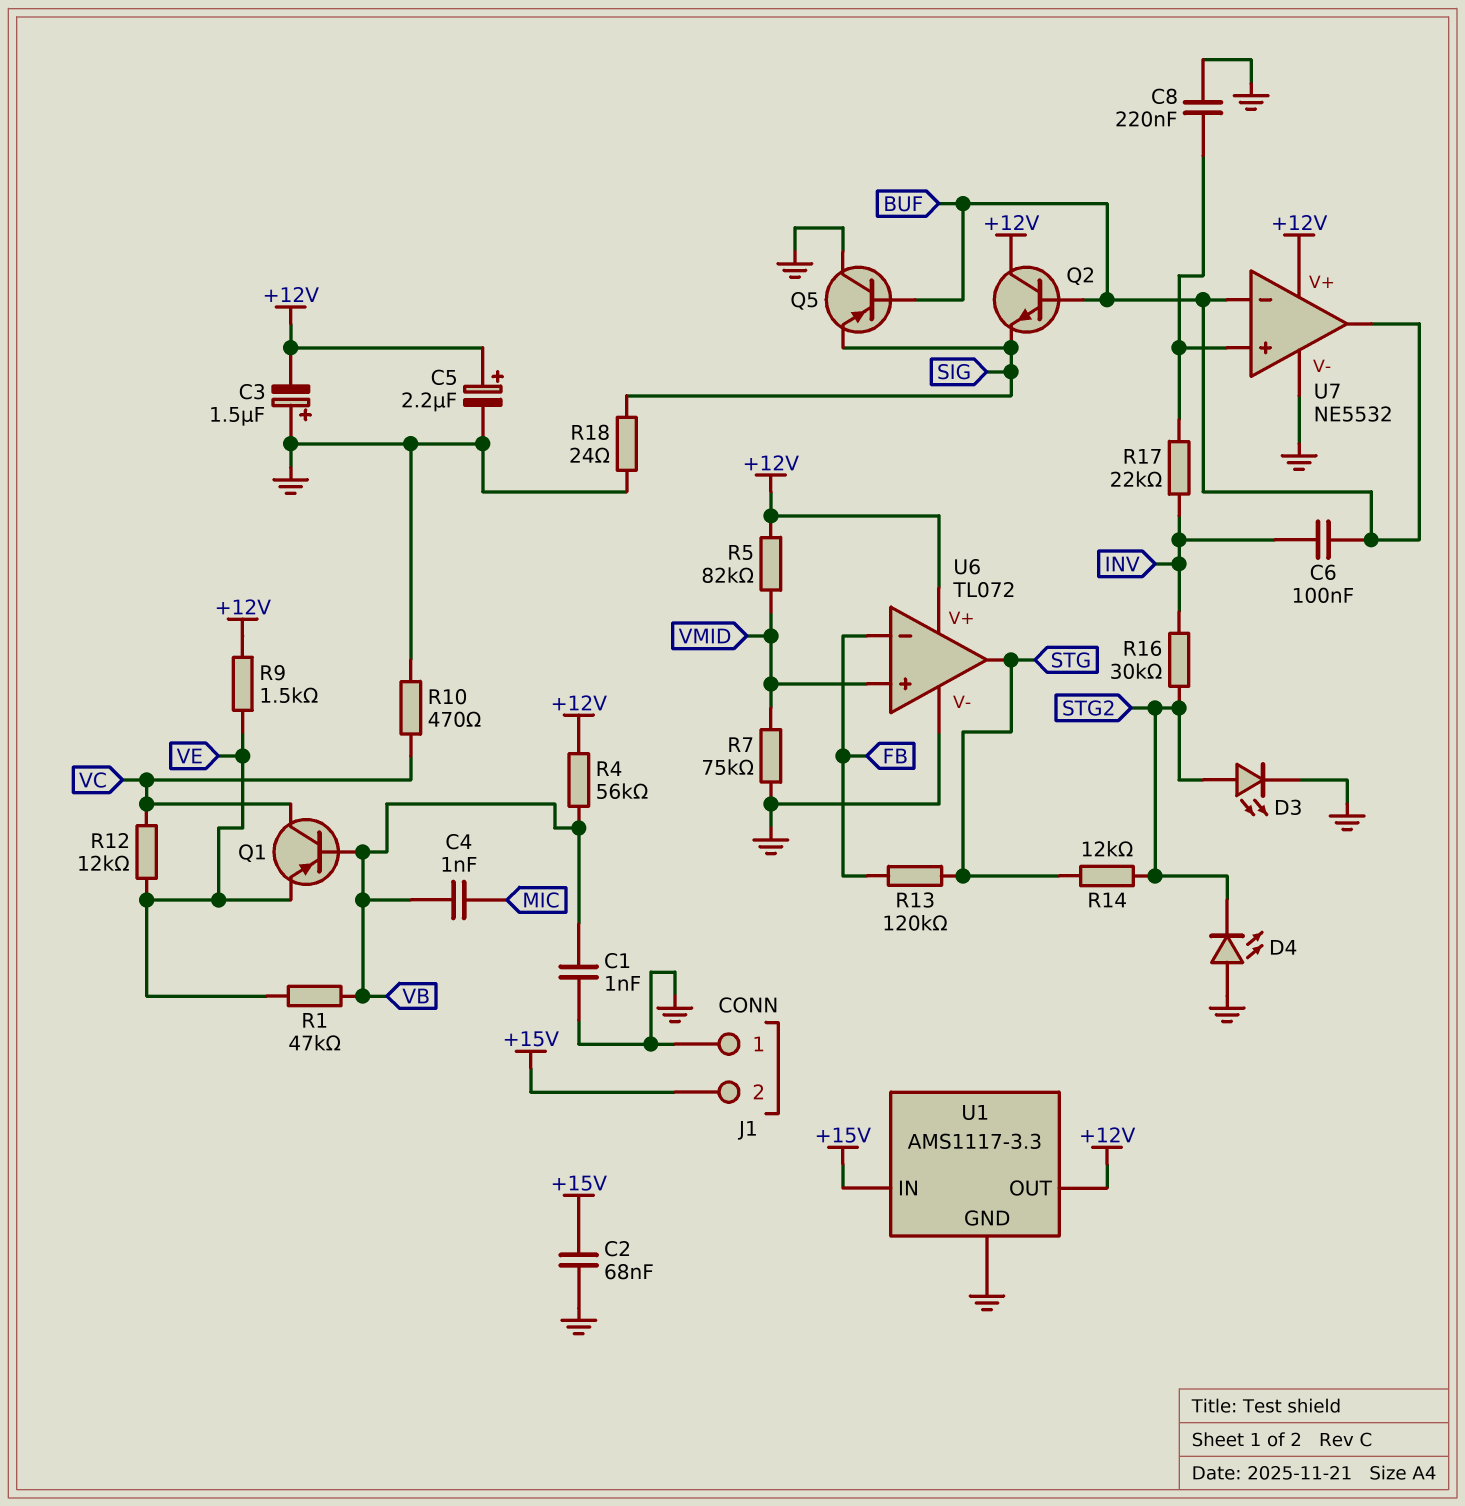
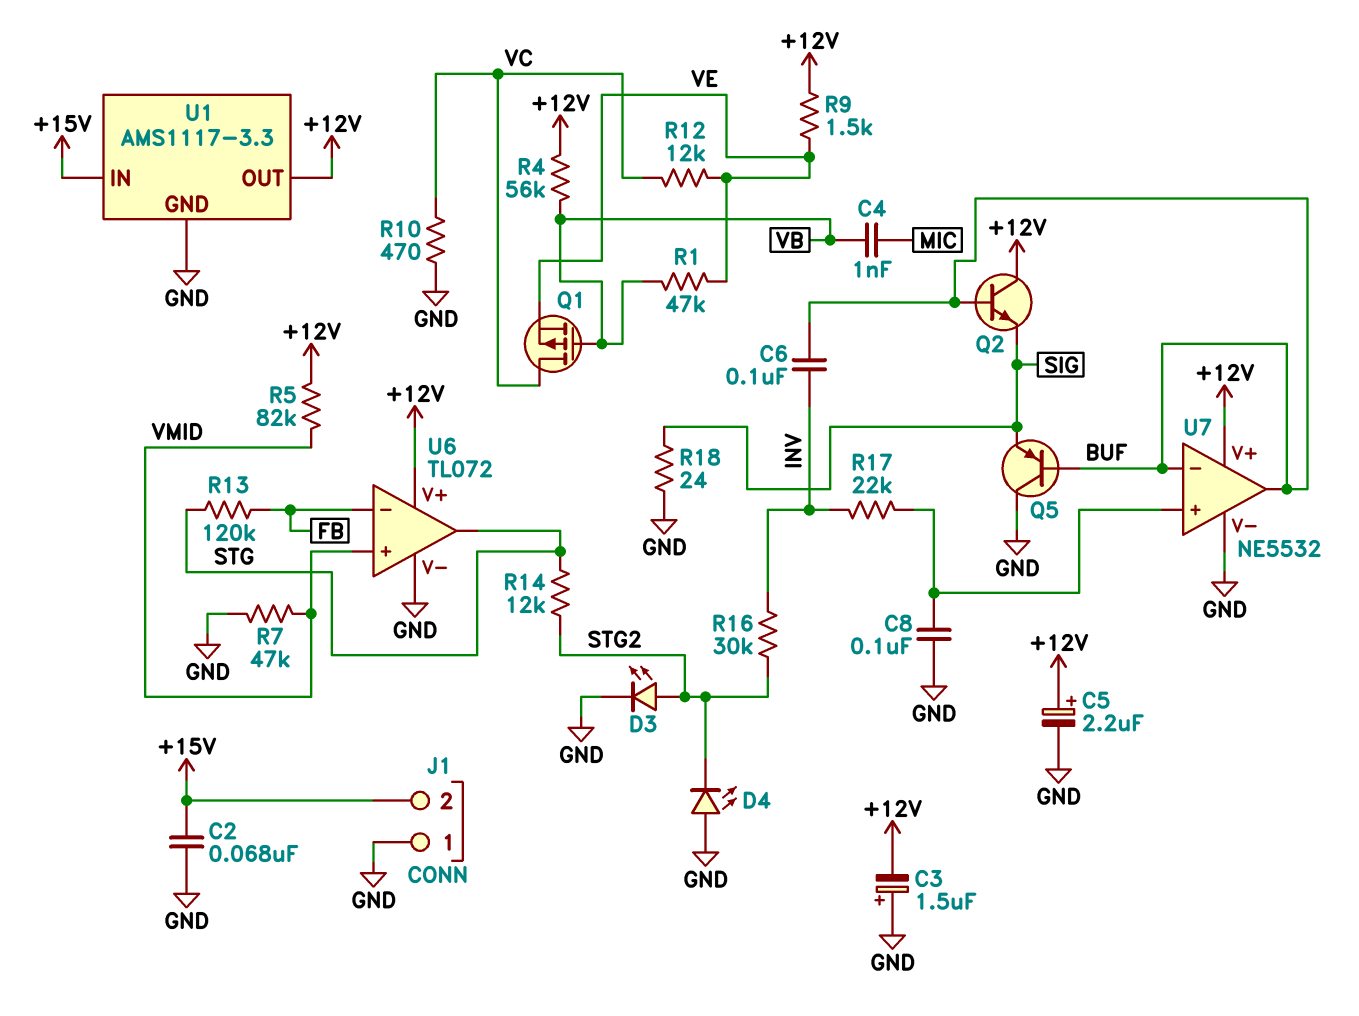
C1: 1nF (GND, VB) -> none
C8: 220nF (GND, U7/in+) -> 100nF (GND, U7/in+)
Q1: PNP (B VB, C VC, E VE) -> PMOS (G VB, D VC, S VE)
R7: 75k (GND, VMID) -> 47k (GND, VMID)

